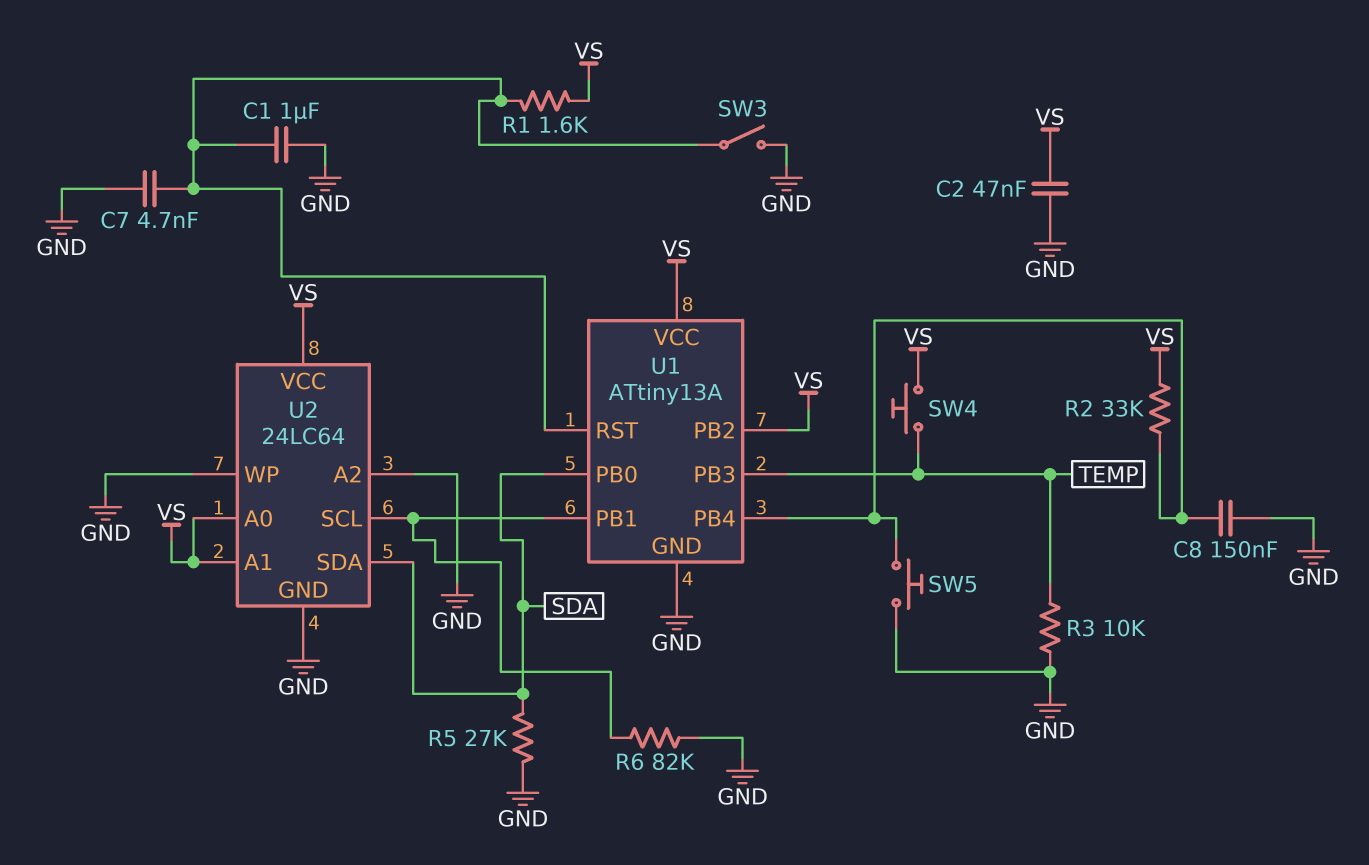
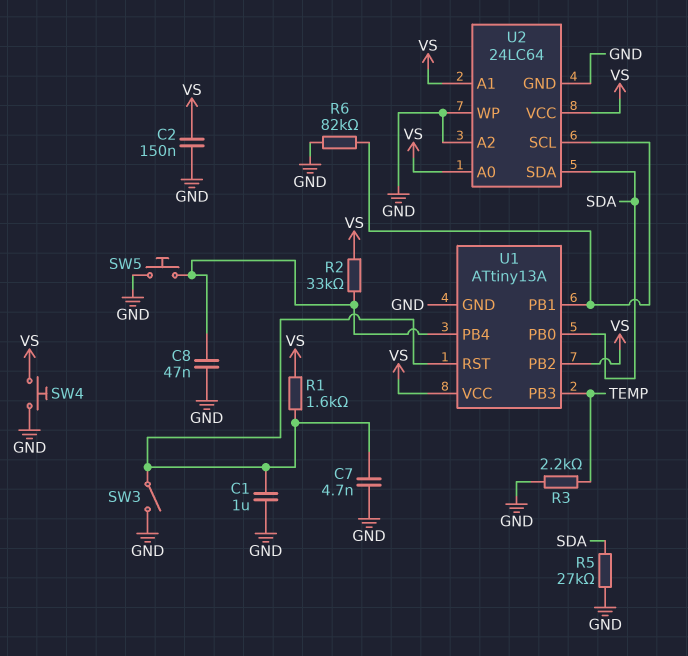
C2: 47nF (GND, VS) -> 150nF (GND, VS)
C8: 150nF (GND, U1/PB4) -> 47nF (GND, U1/PB4)
R3: 10k (GND, TEMP) -> 2.2k (GND, TEMP)
SW4: button (TEMP, VS) -> button (GND, VS)

